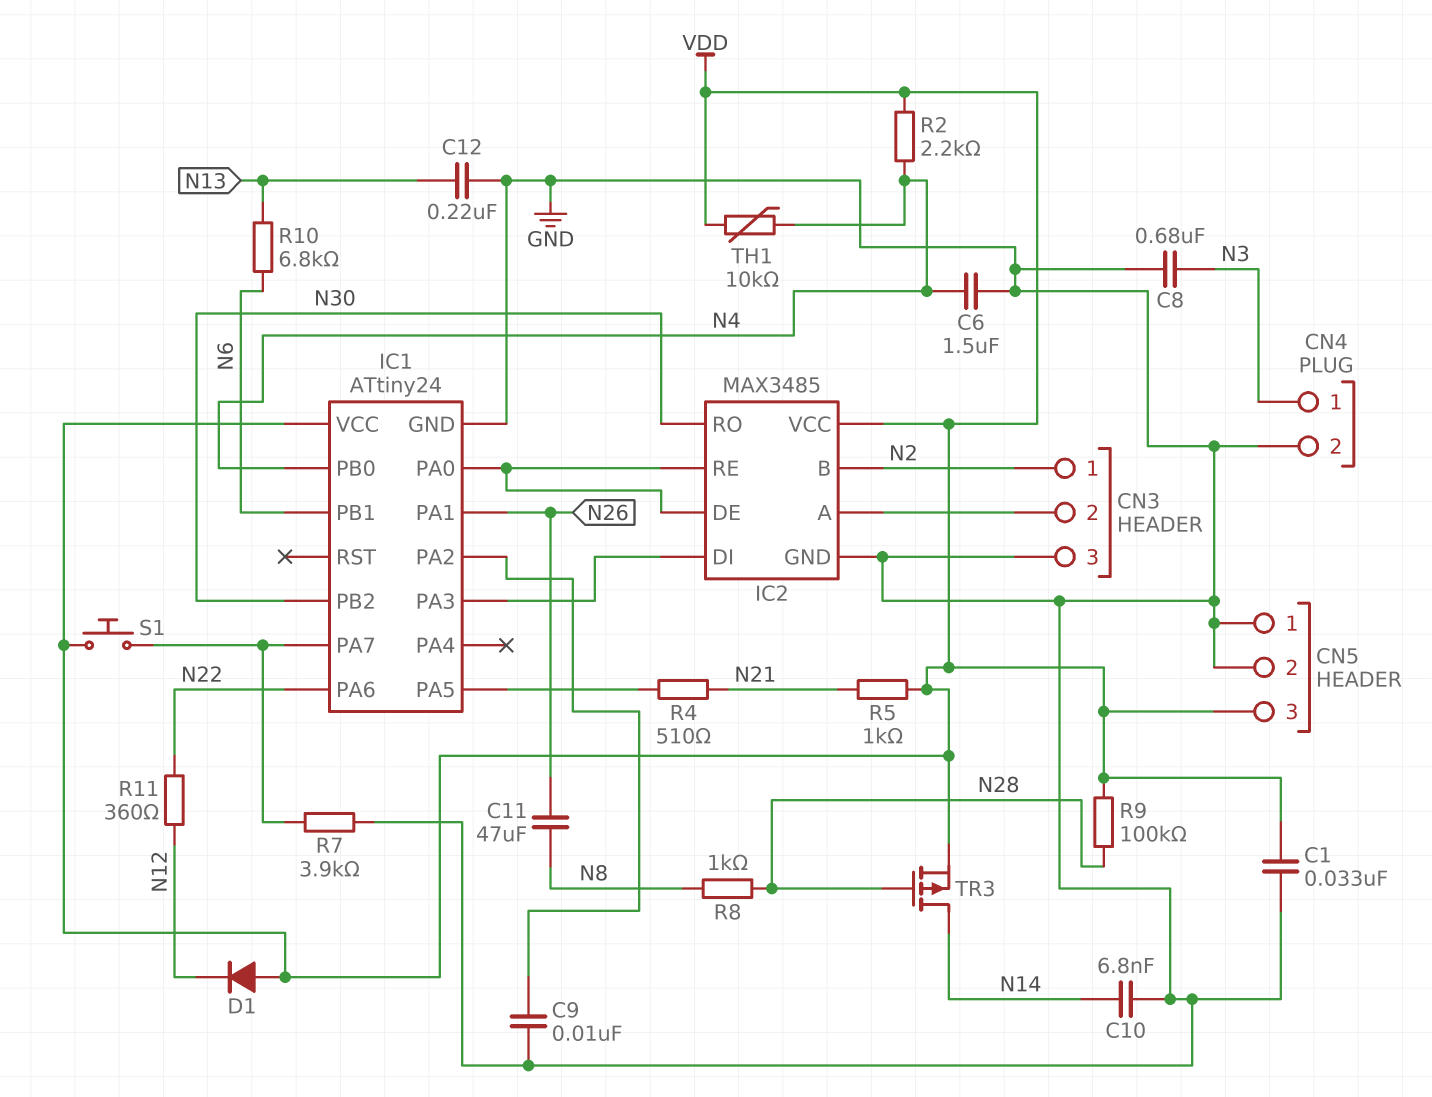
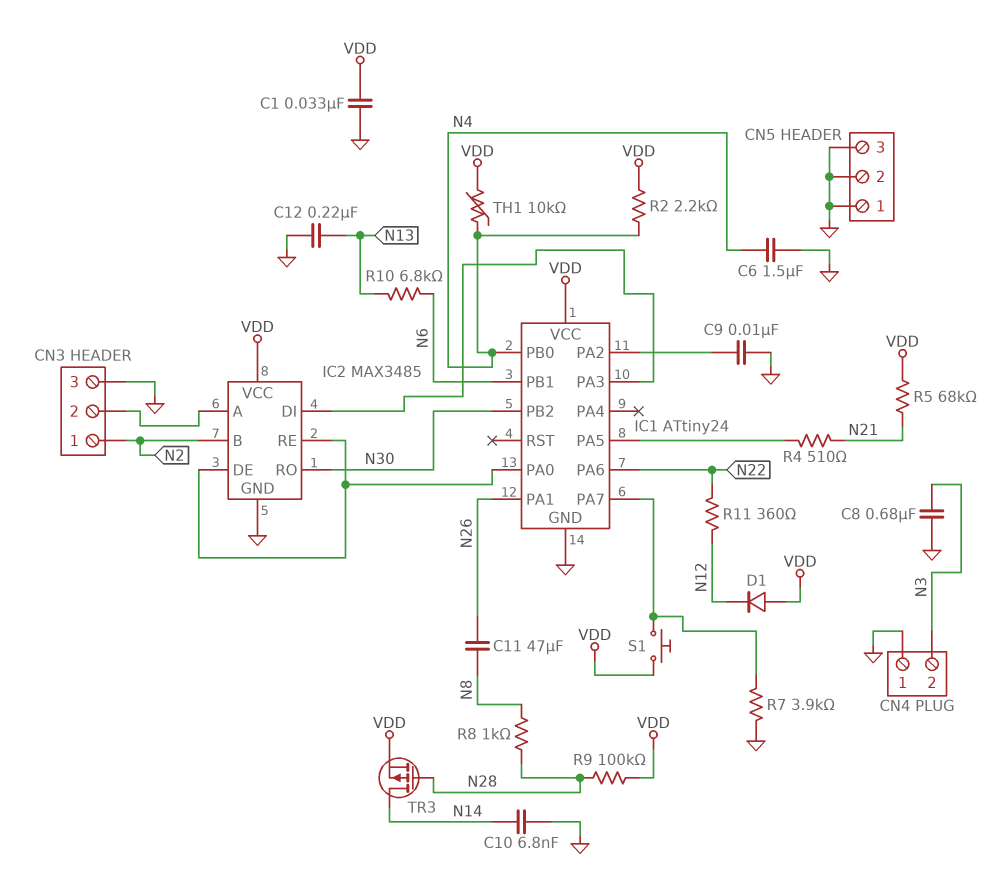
CN4 pin 1: N3 -> GND
CN4 pin 2: GND -> N3
CN5 pin 3: VDD -> GND
R5: 1k (N21, VDD) -> 68k (N21, VDD)

